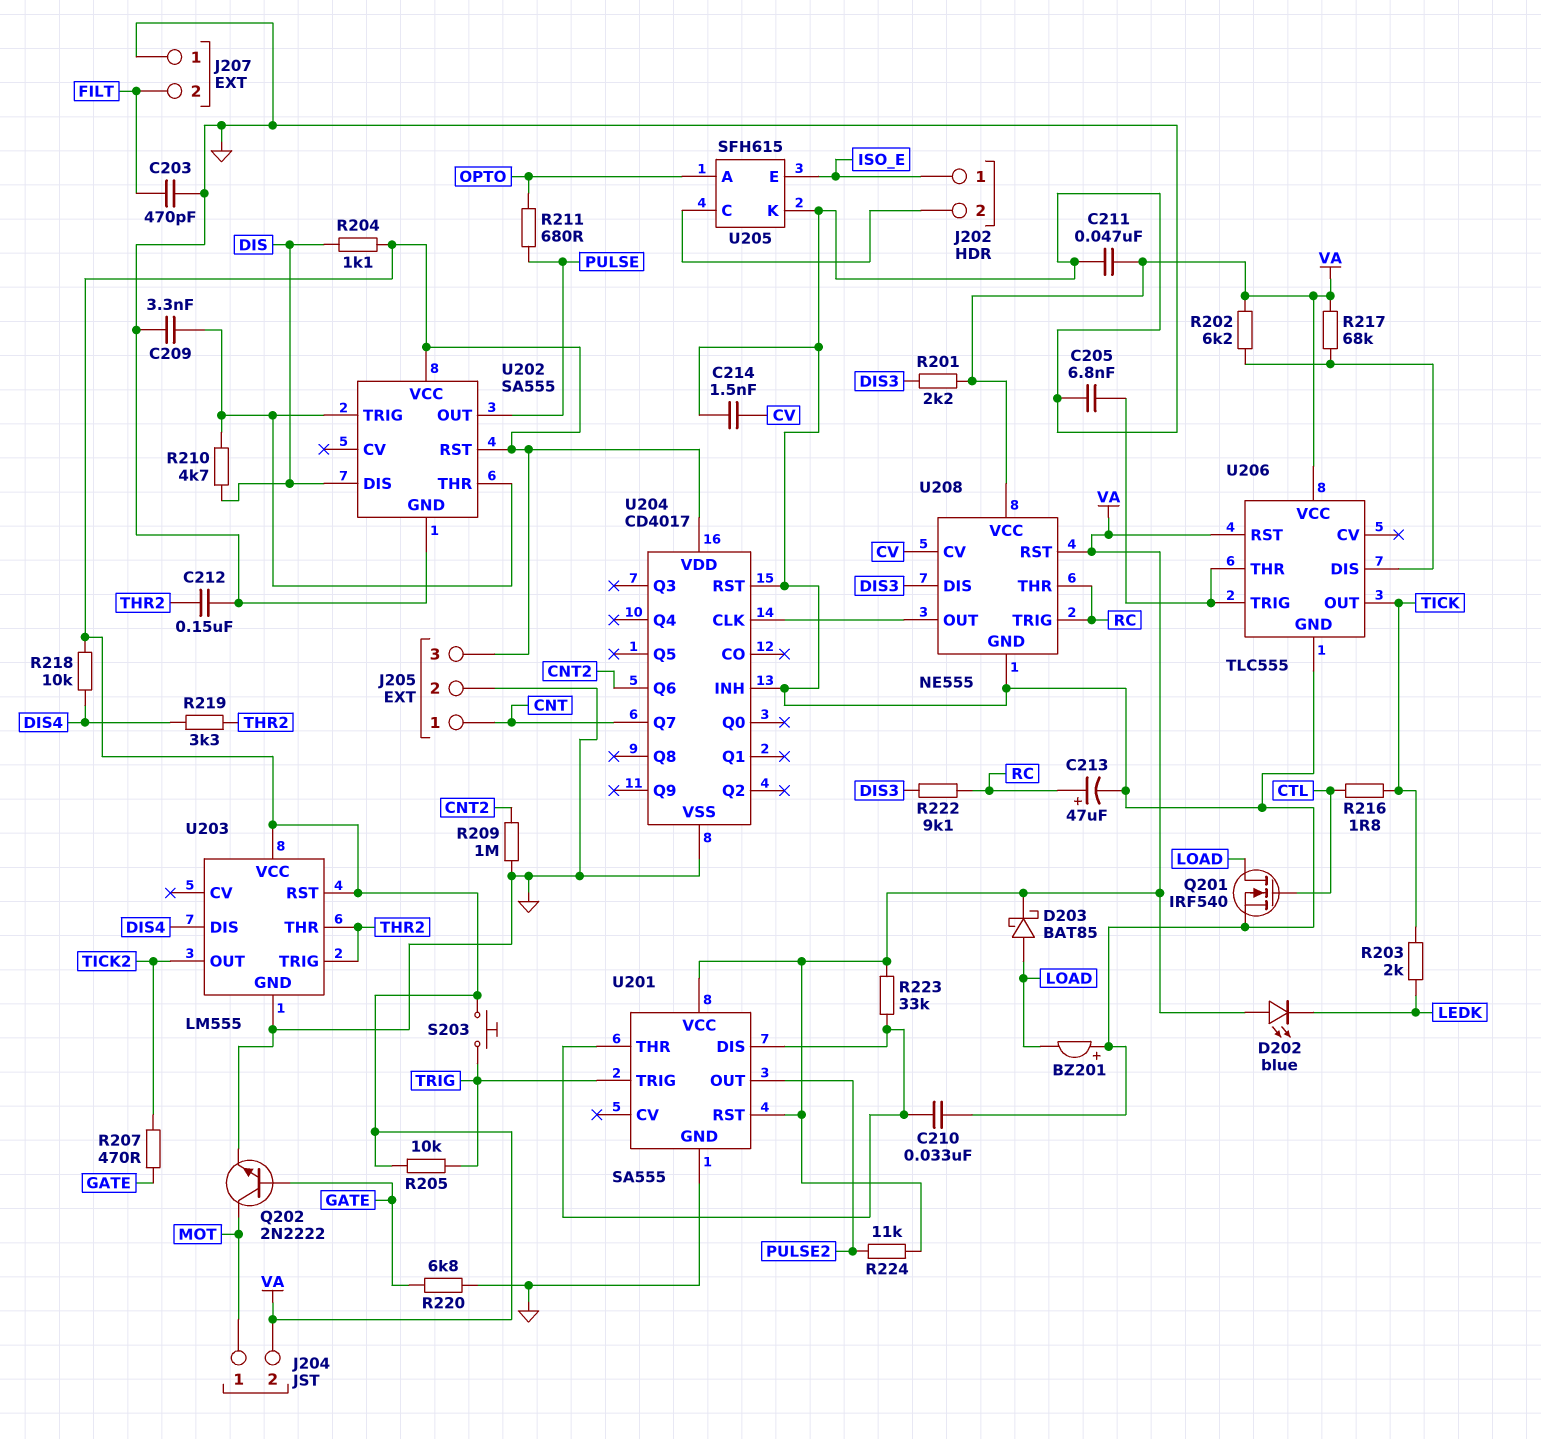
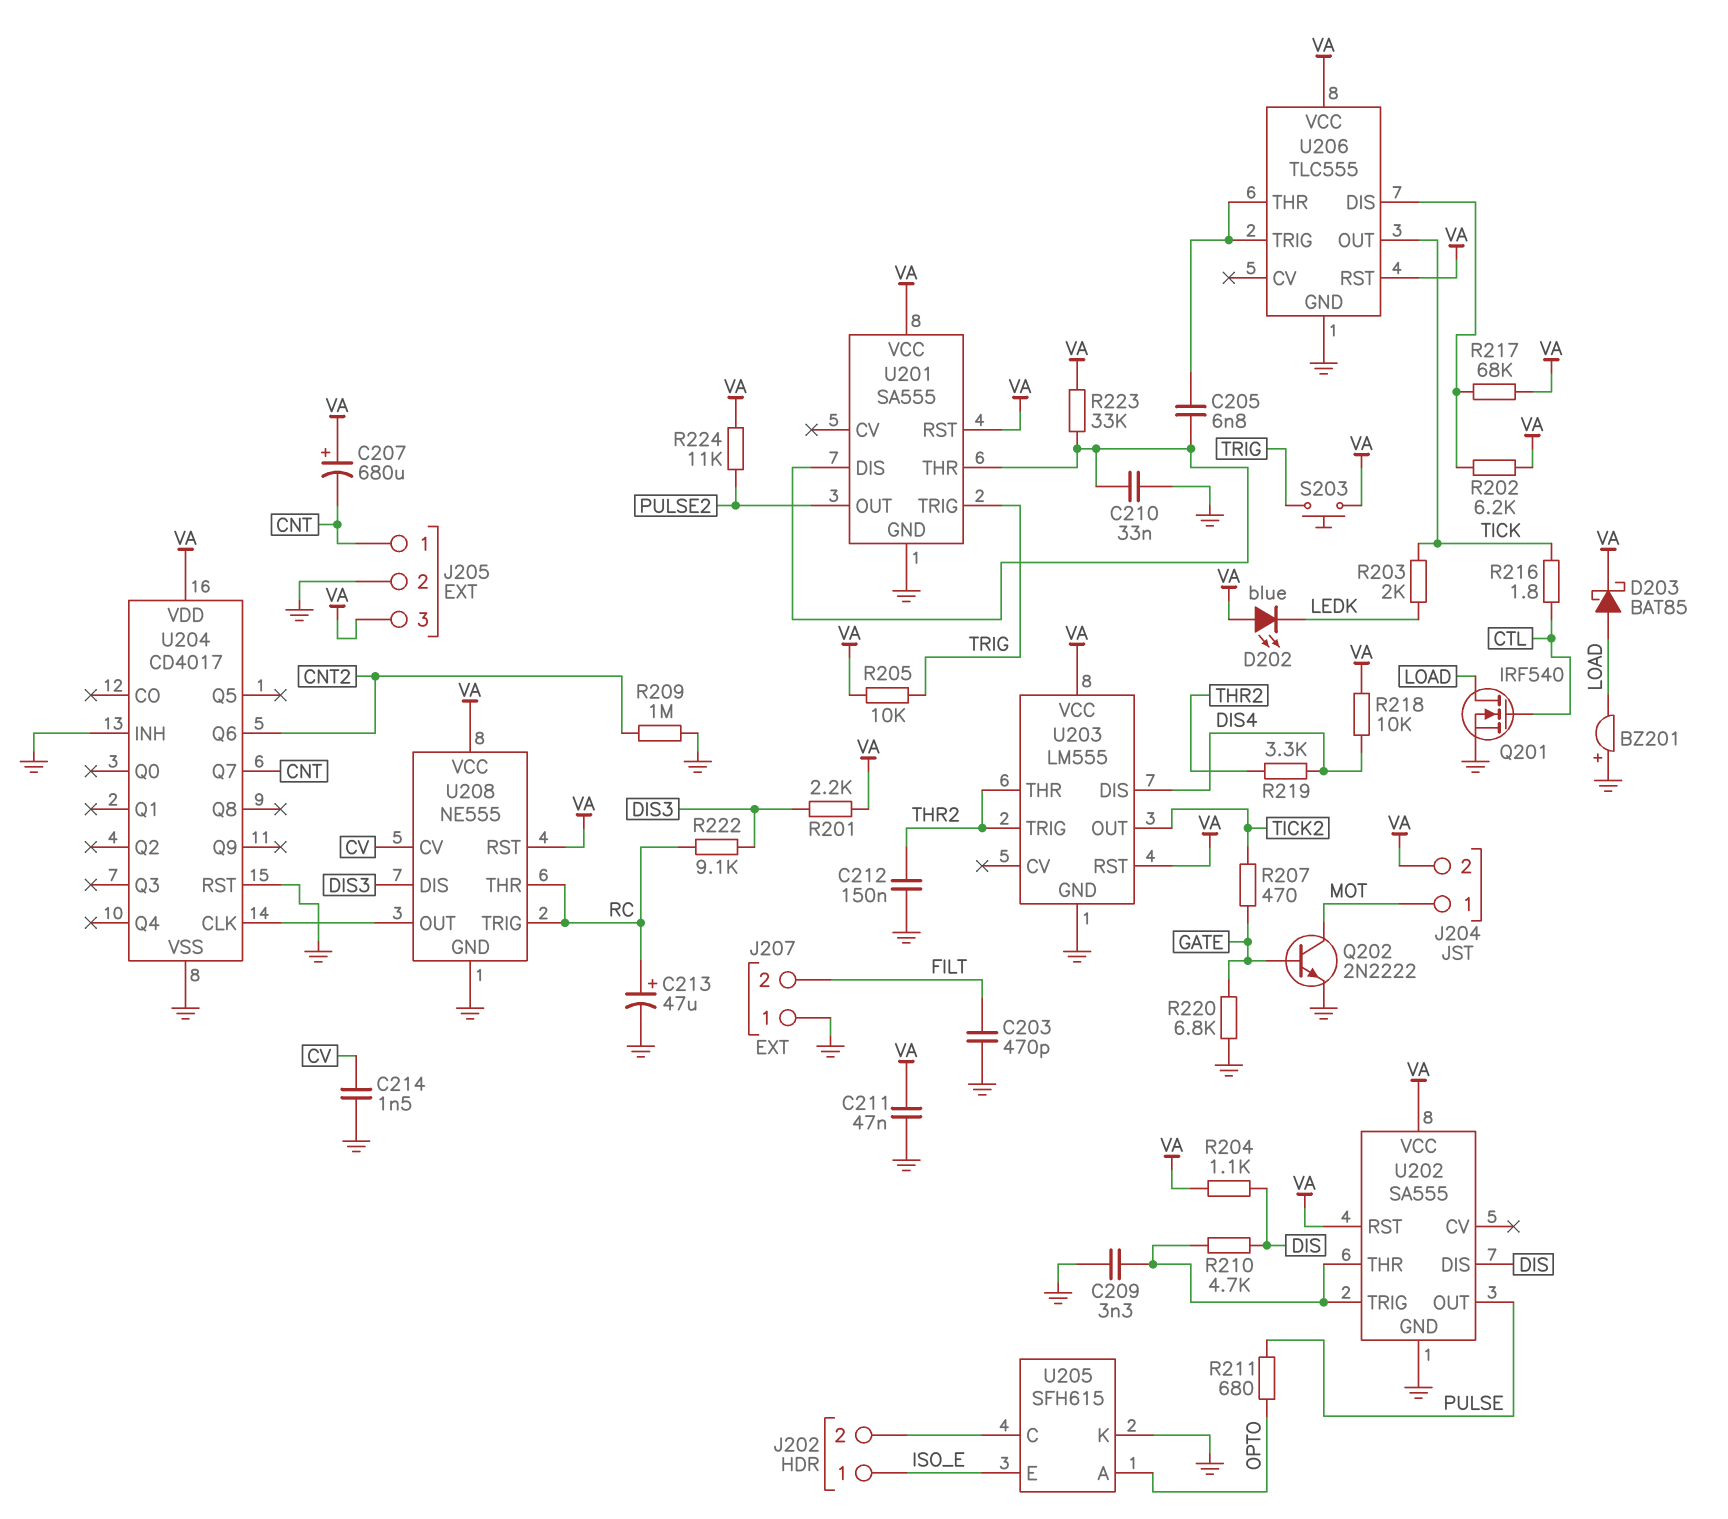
C205: 6.8nF (GND, U206/THR) -> 6.8nF (U201/DIS, U206/THR)
C207: none -> 680uF (plus VA, minus CNT)

